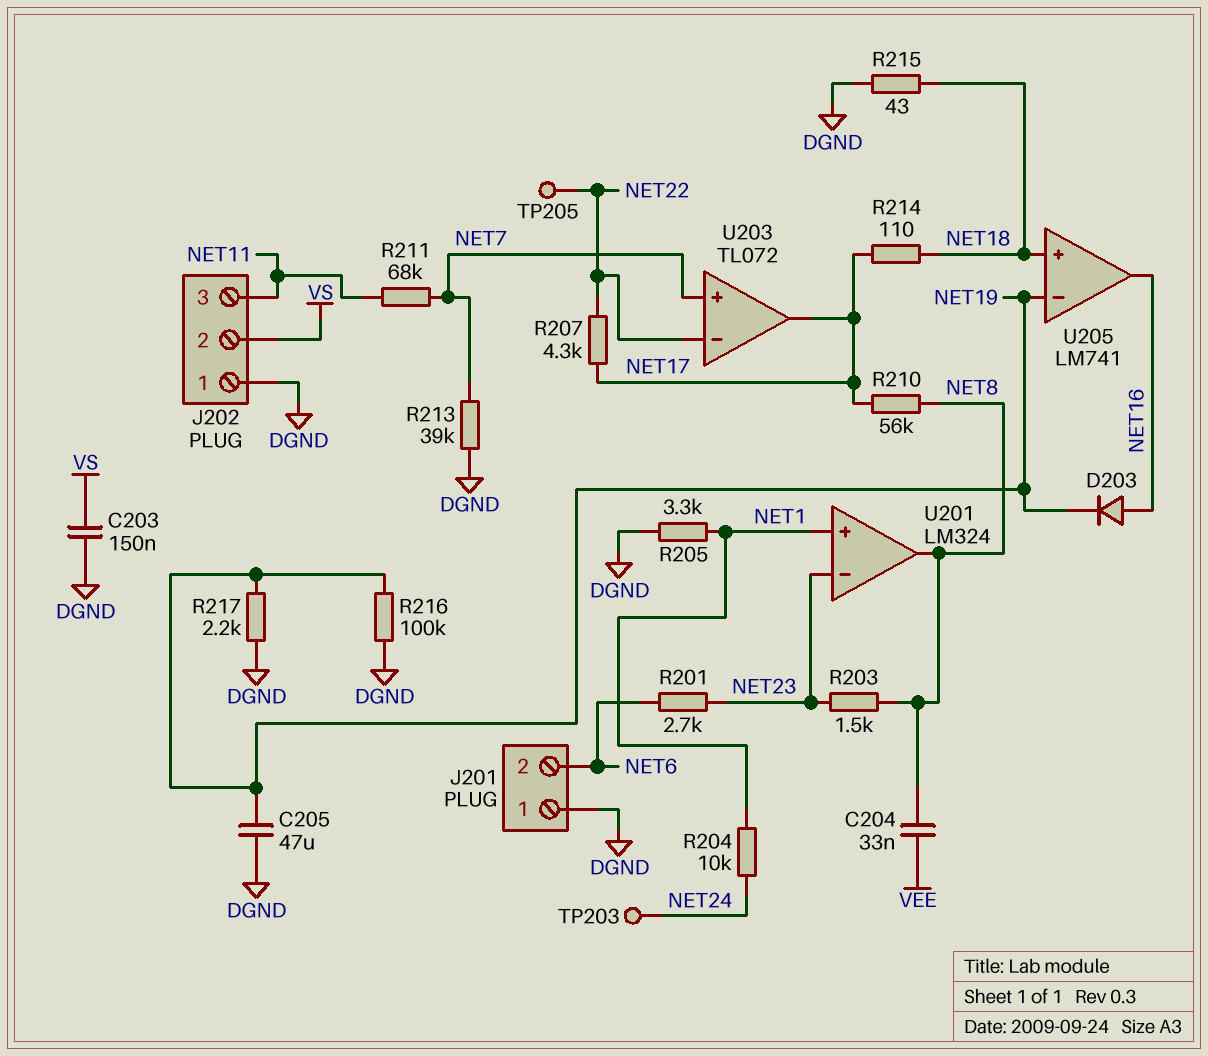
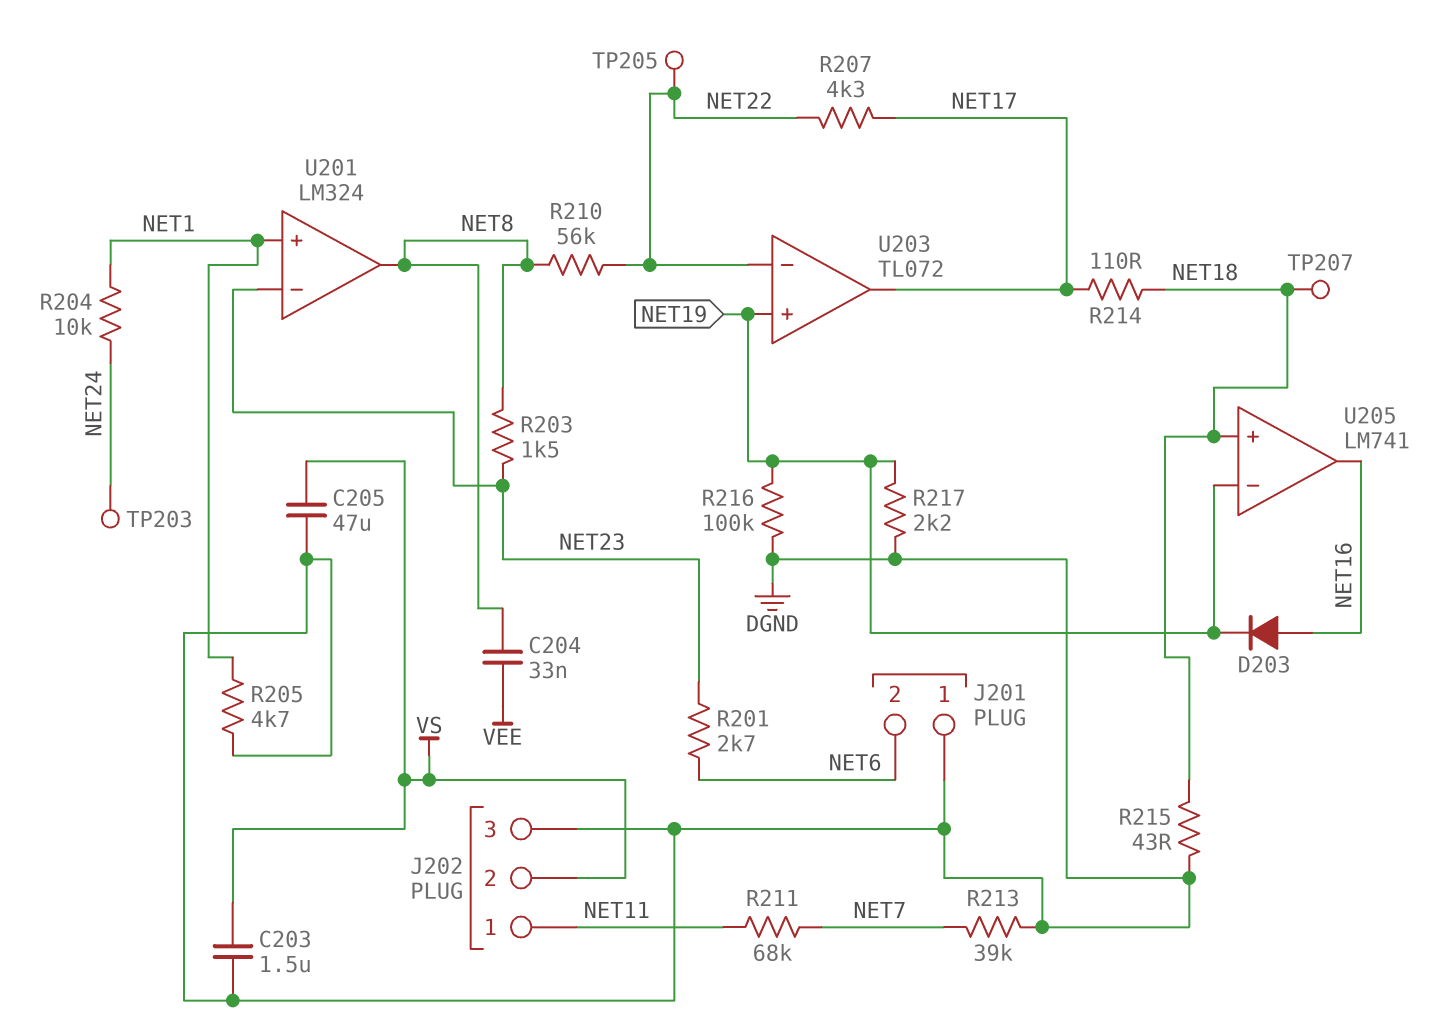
C203: 150nF (DGND, VS) -> 1.5uF (DGND, VS)
C205: 47uF (DGND, NET19) -> 47uF (DGND, VS)
J202 pin 1: DGND -> NET11
J202 pin 3: NET11 -> DGND
R205: 3.3k (DGND, NET1) -> 4.7k (DGND, NET1)
R210: 56k (NET8, NET17) -> 56k (NET8, NET22)
TP207: none -> test point (NET18)
U203 pin in+: NET7 -> NET19

